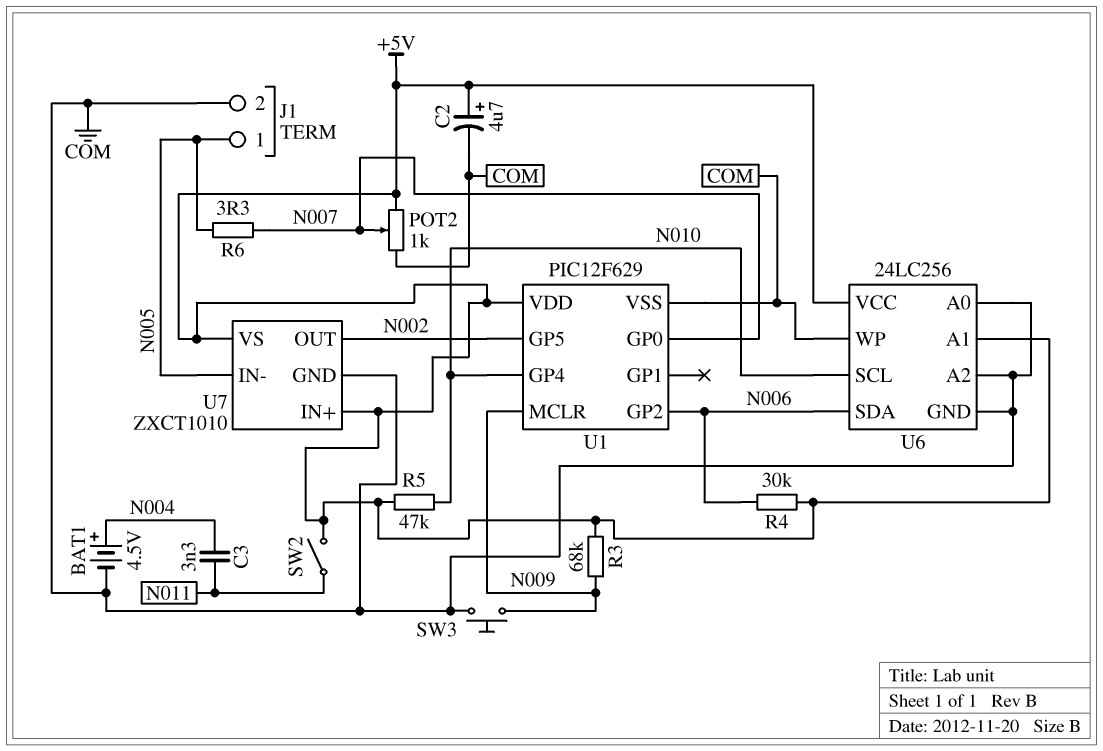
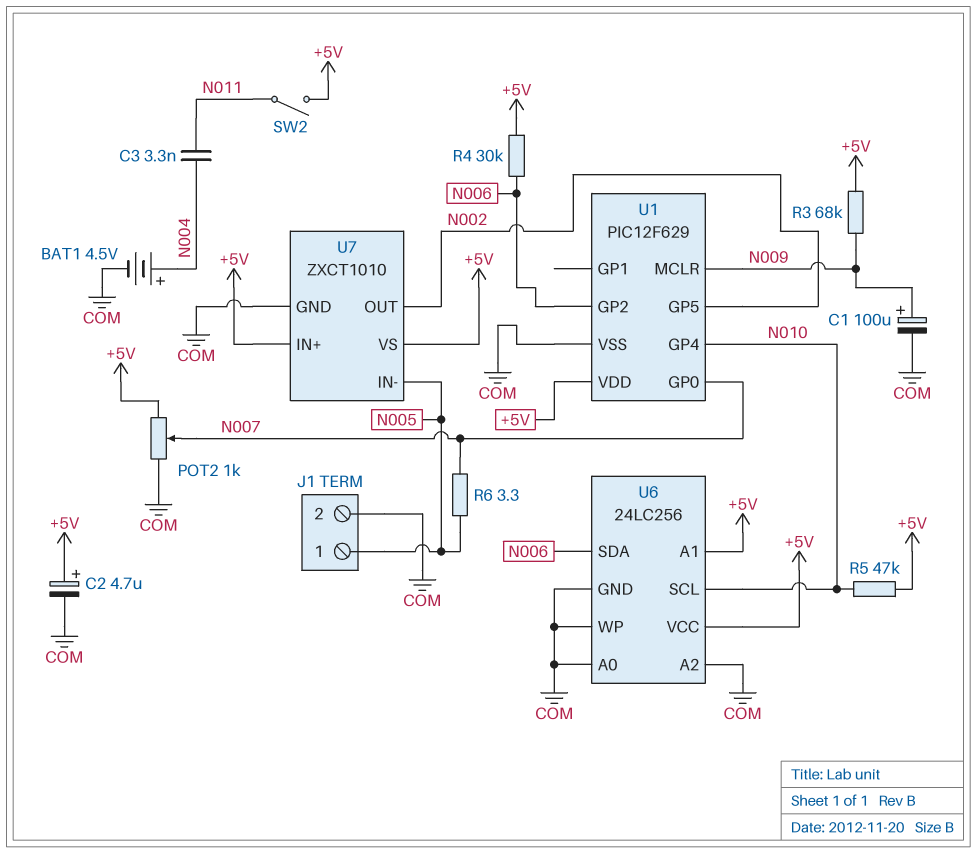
C1: none -> 100uF (plus N009, minus COM)
SW3: button (COM, N009) -> none

